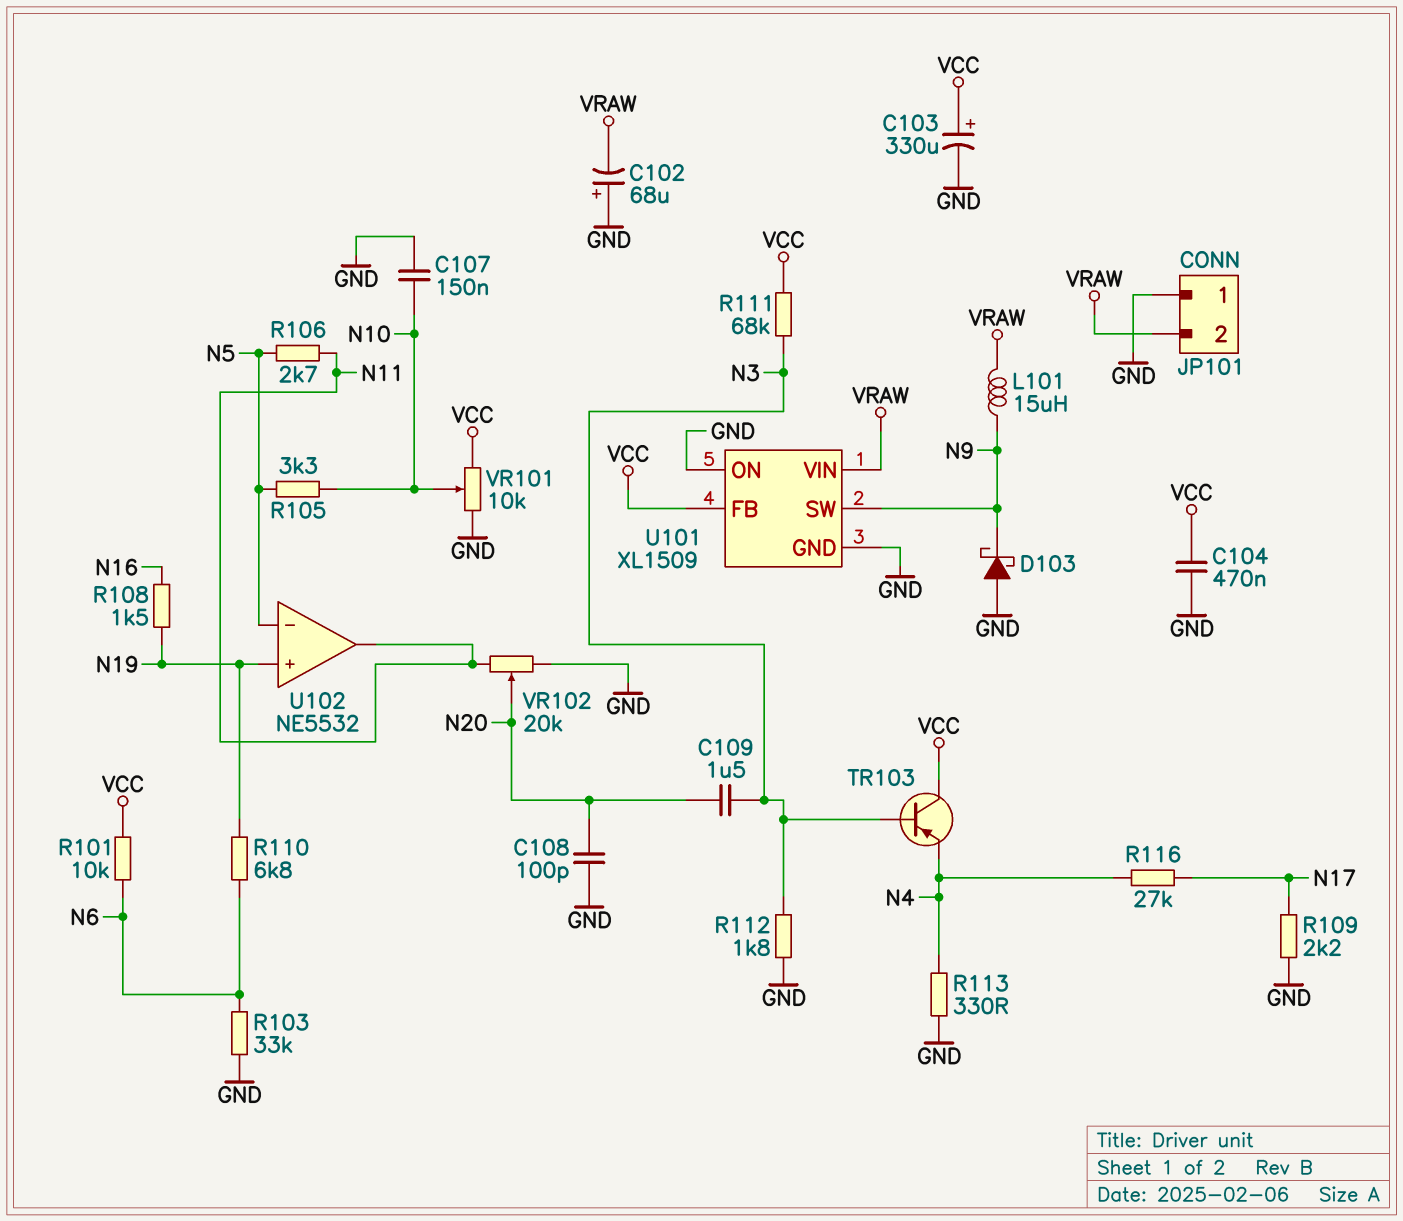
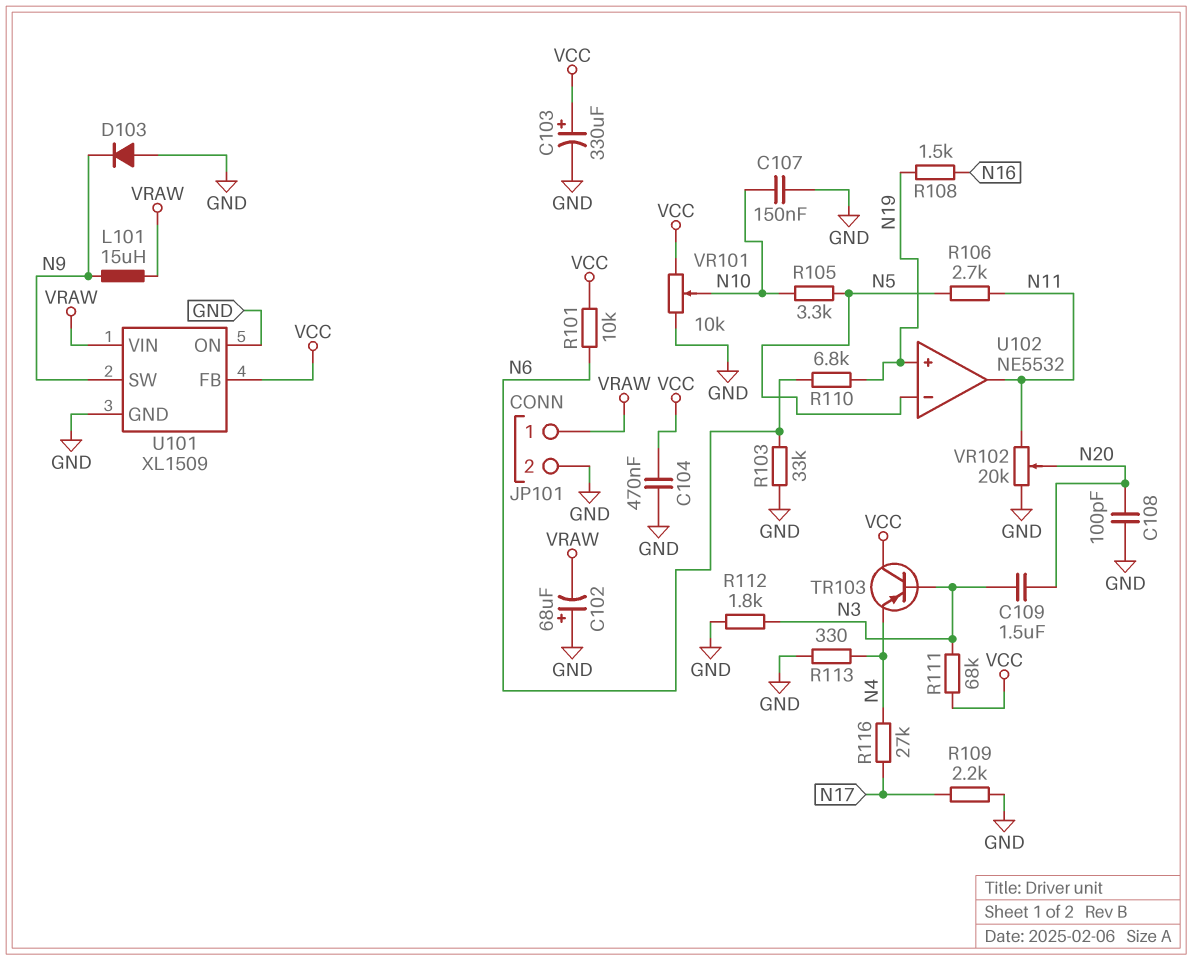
D103: schottky (A GND, K N9) -> diode (A GND, K N9)
JP101 pin 1: GND -> VRAW
JP101 pin 2: VRAW -> GND

